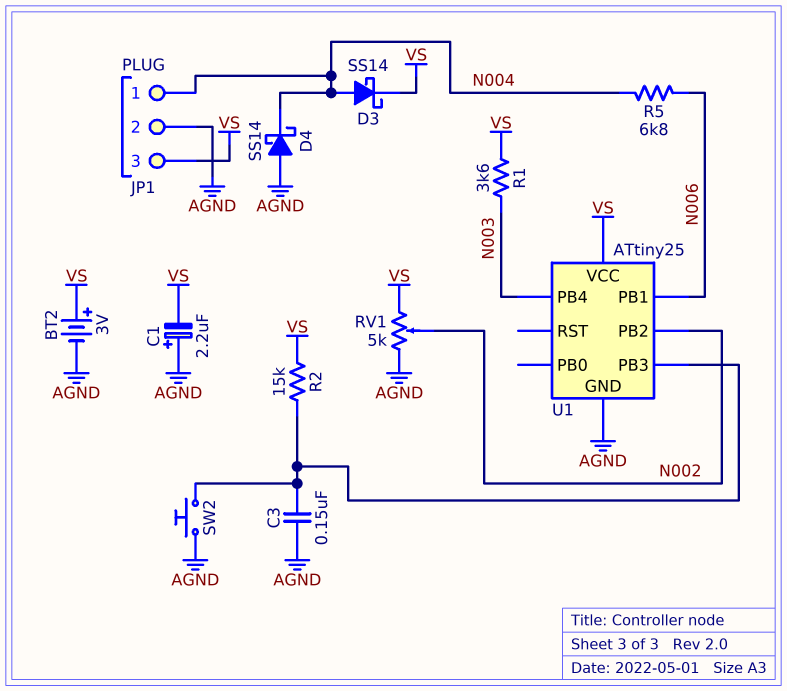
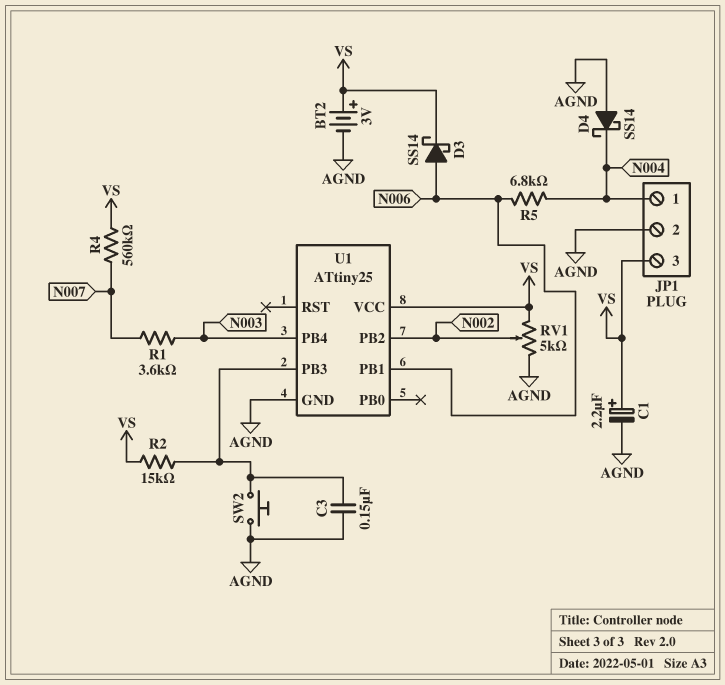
C1: 2.2uF (plus AGND, minus VS) -> 2.2uF (plus VS, minus AGND)
D3: schottky SS14 (A N004, K VS) -> schottky SS14 (A N006, K VS)
R1: 3.6k (N003, VS) -> 3.6k (N003, N007)
R4: none -> 560k (N007, VS)

